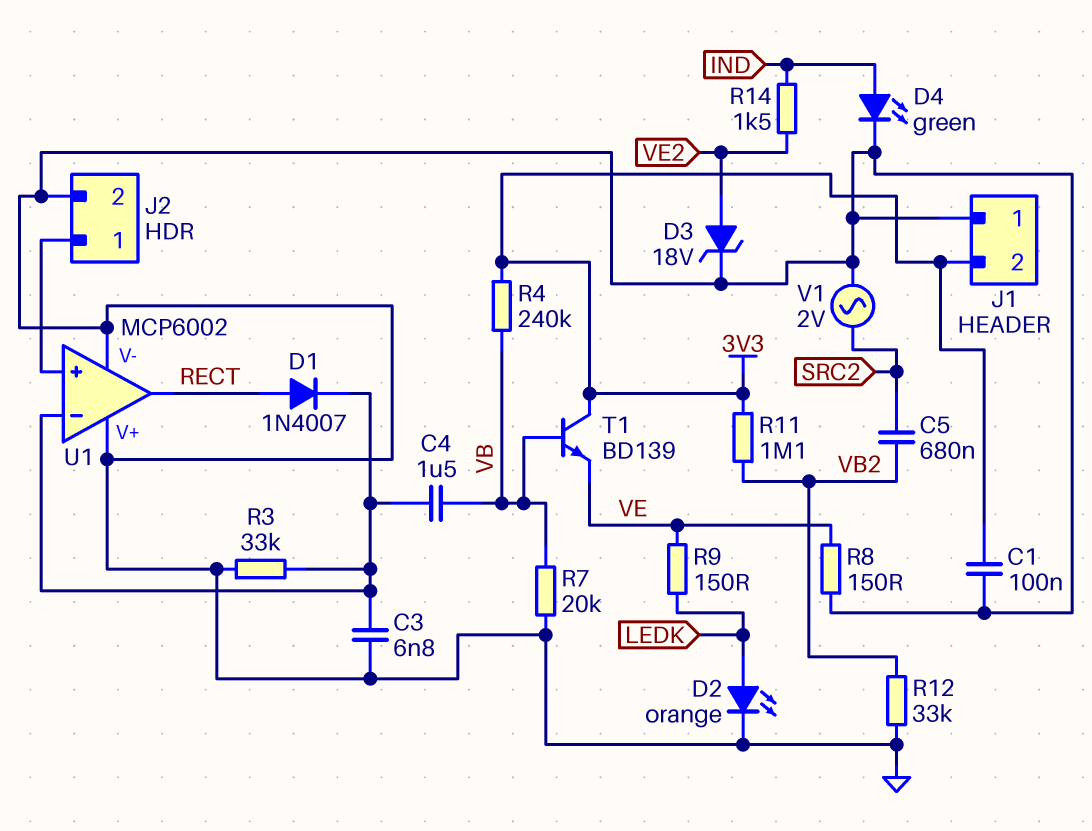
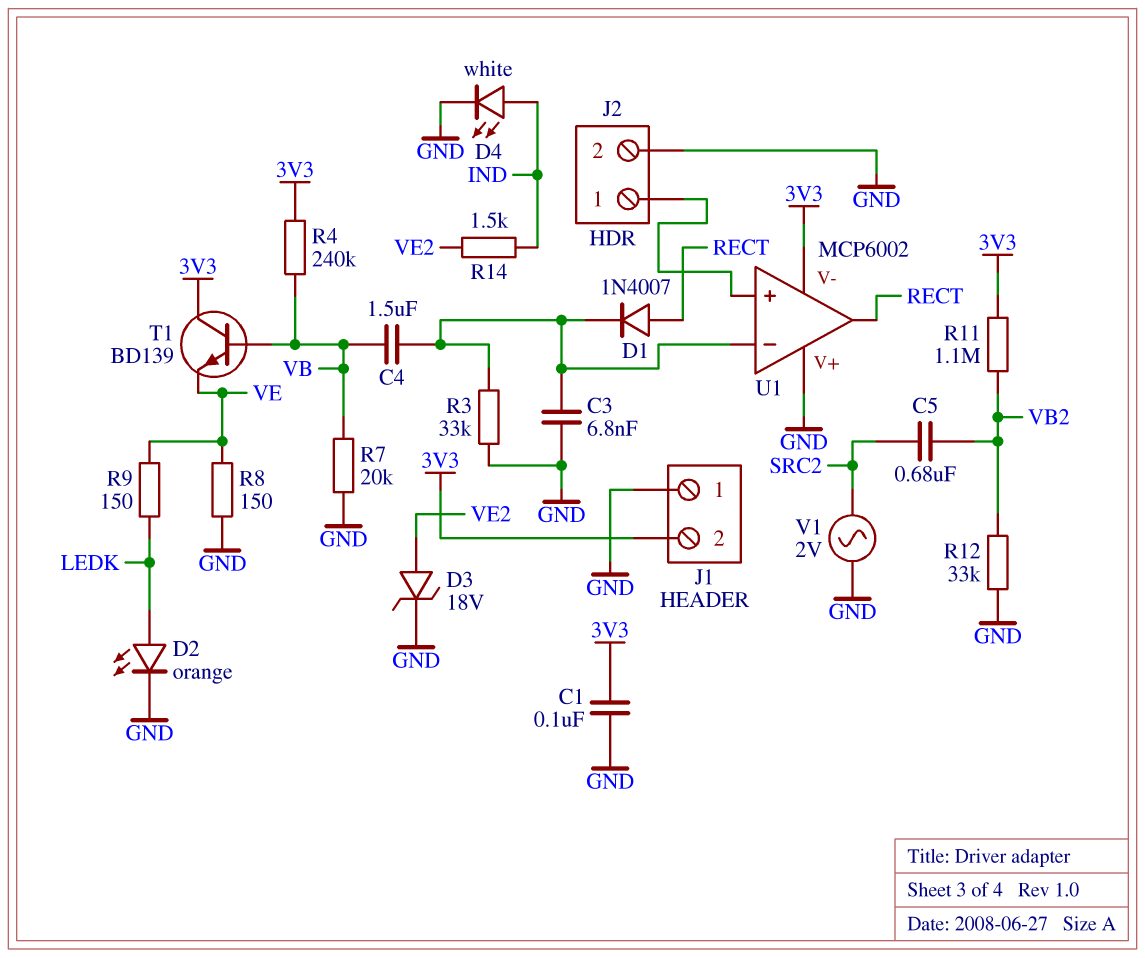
D4: LED green (A IND, K GND) -> LED white (A IND, K GND)
U1 pin V-: GND -> 3V3

